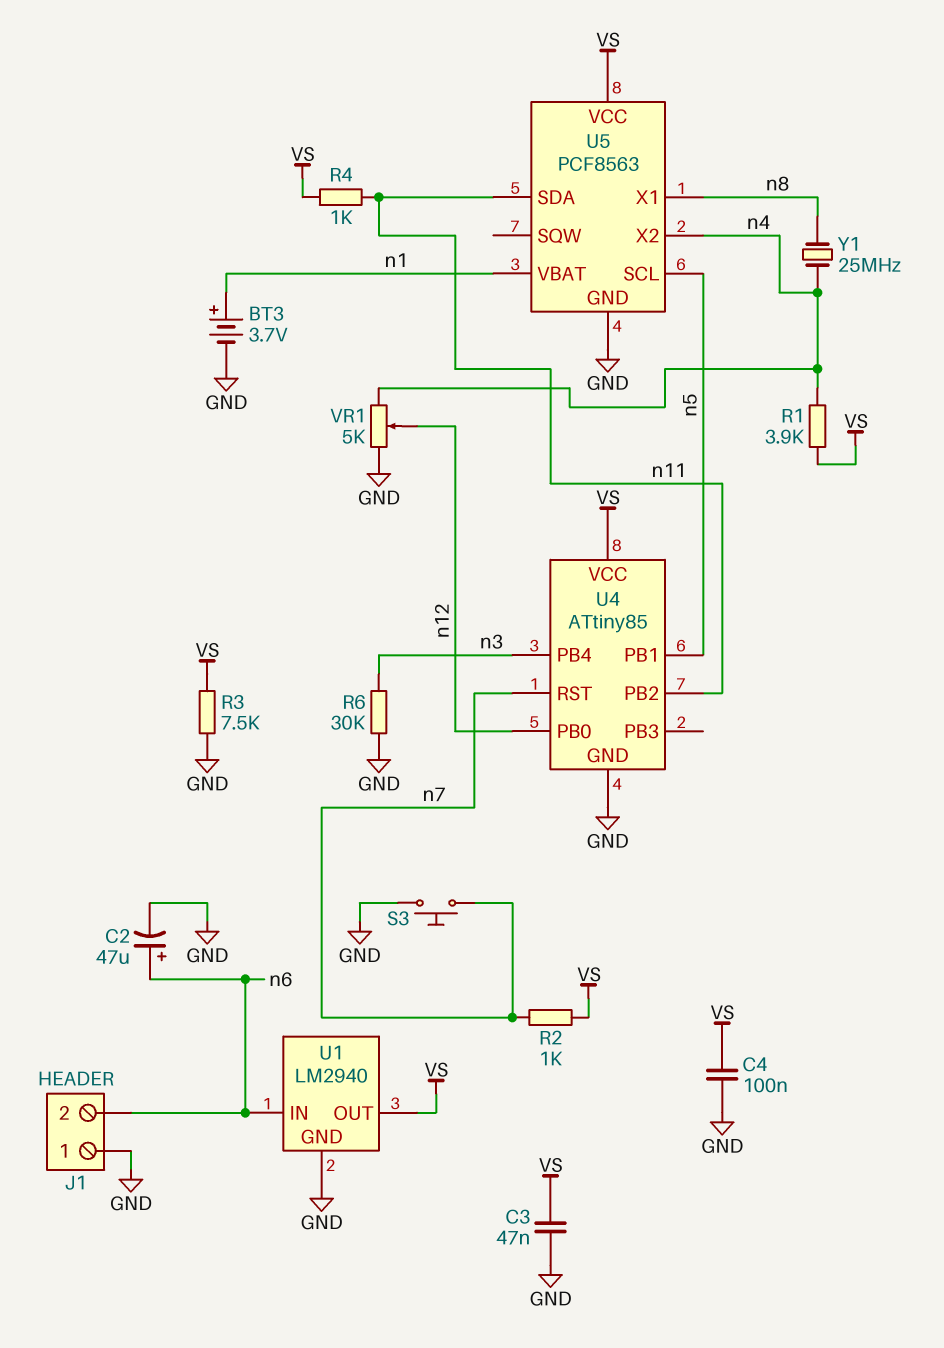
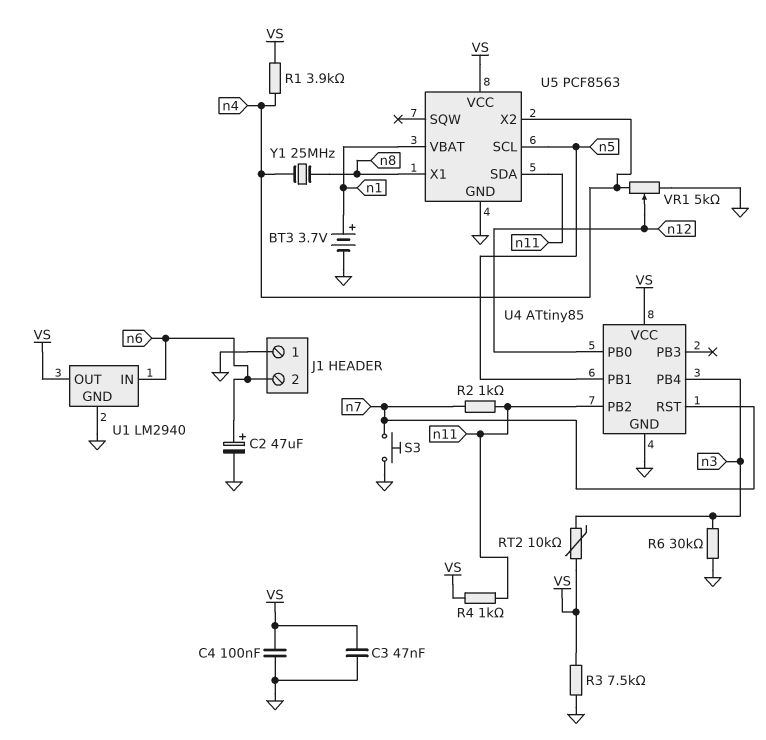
R2: 1k (VS, n7) -> 1k (n7, n11)
RT2: none -> 10k (VS, n3)

